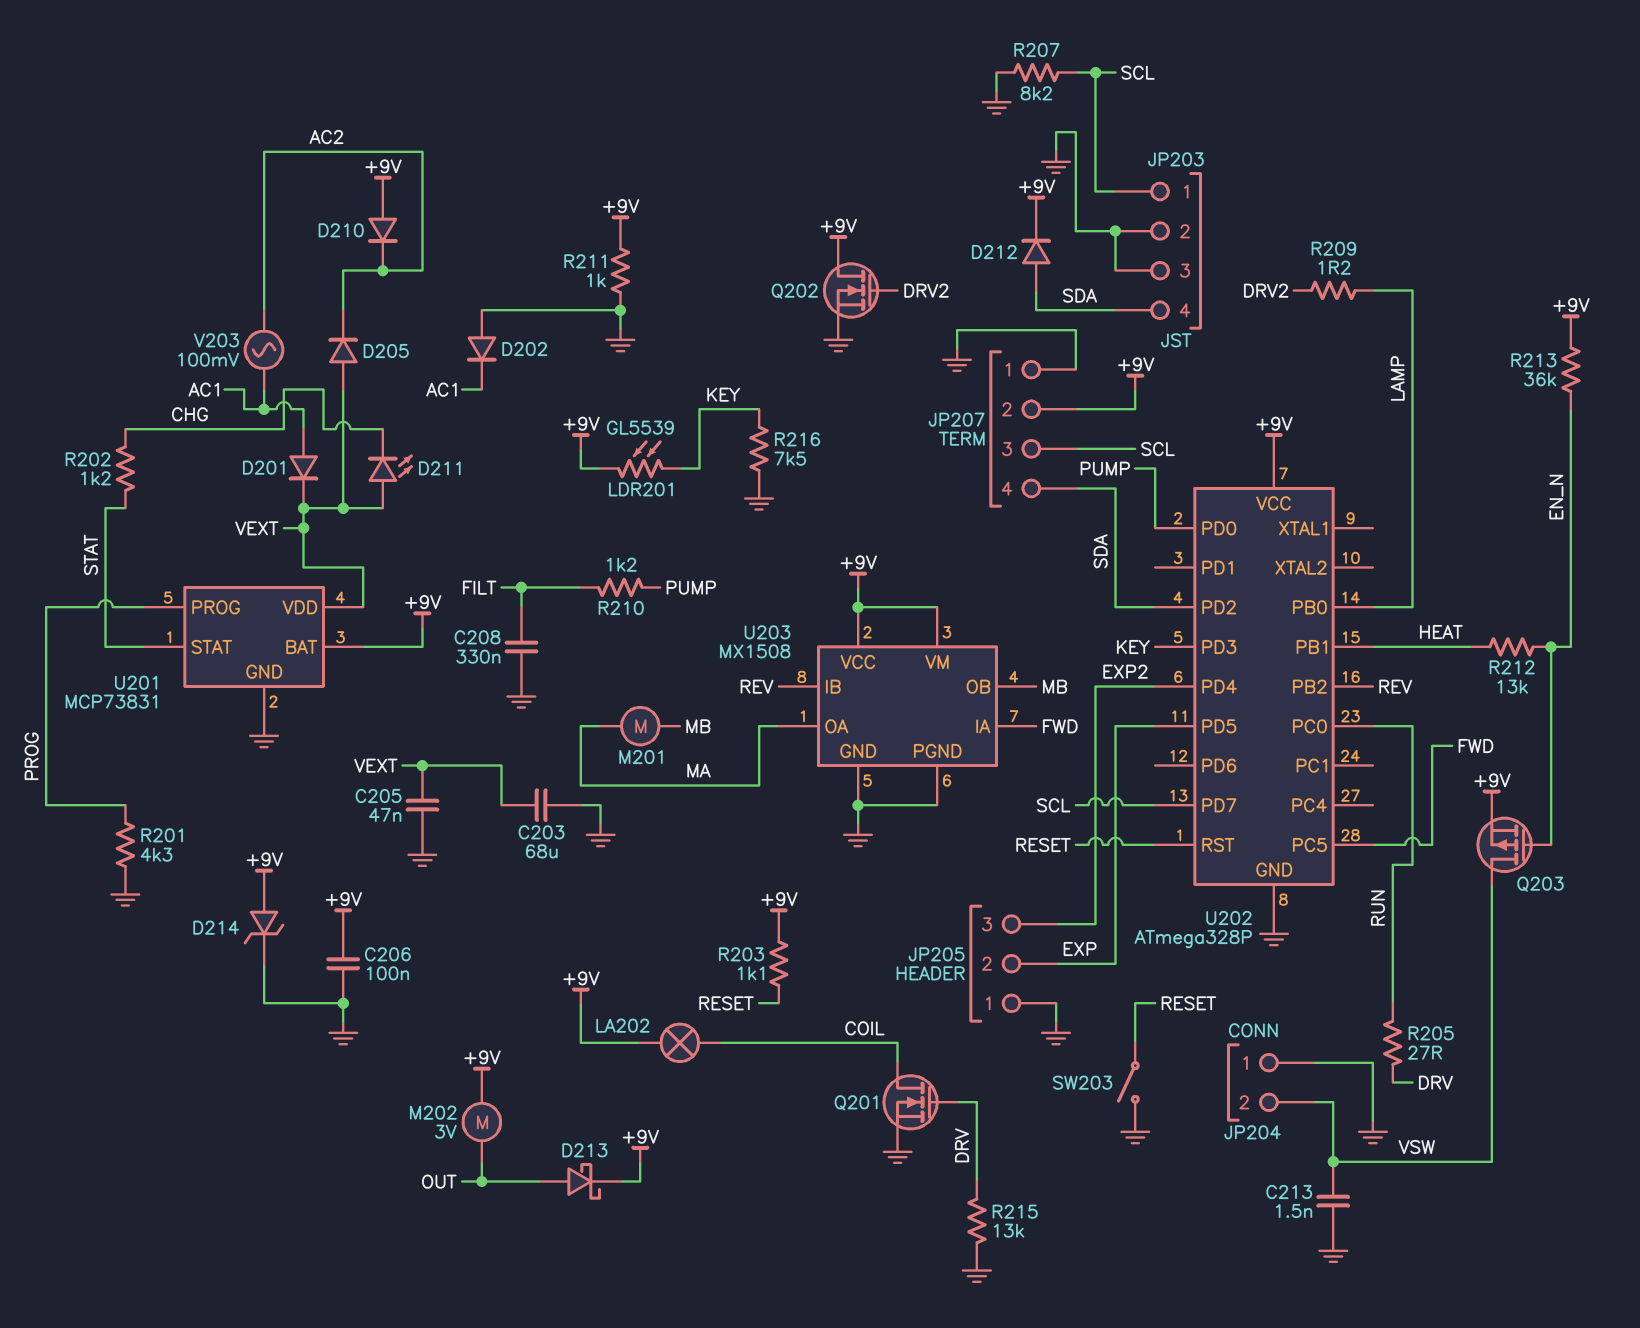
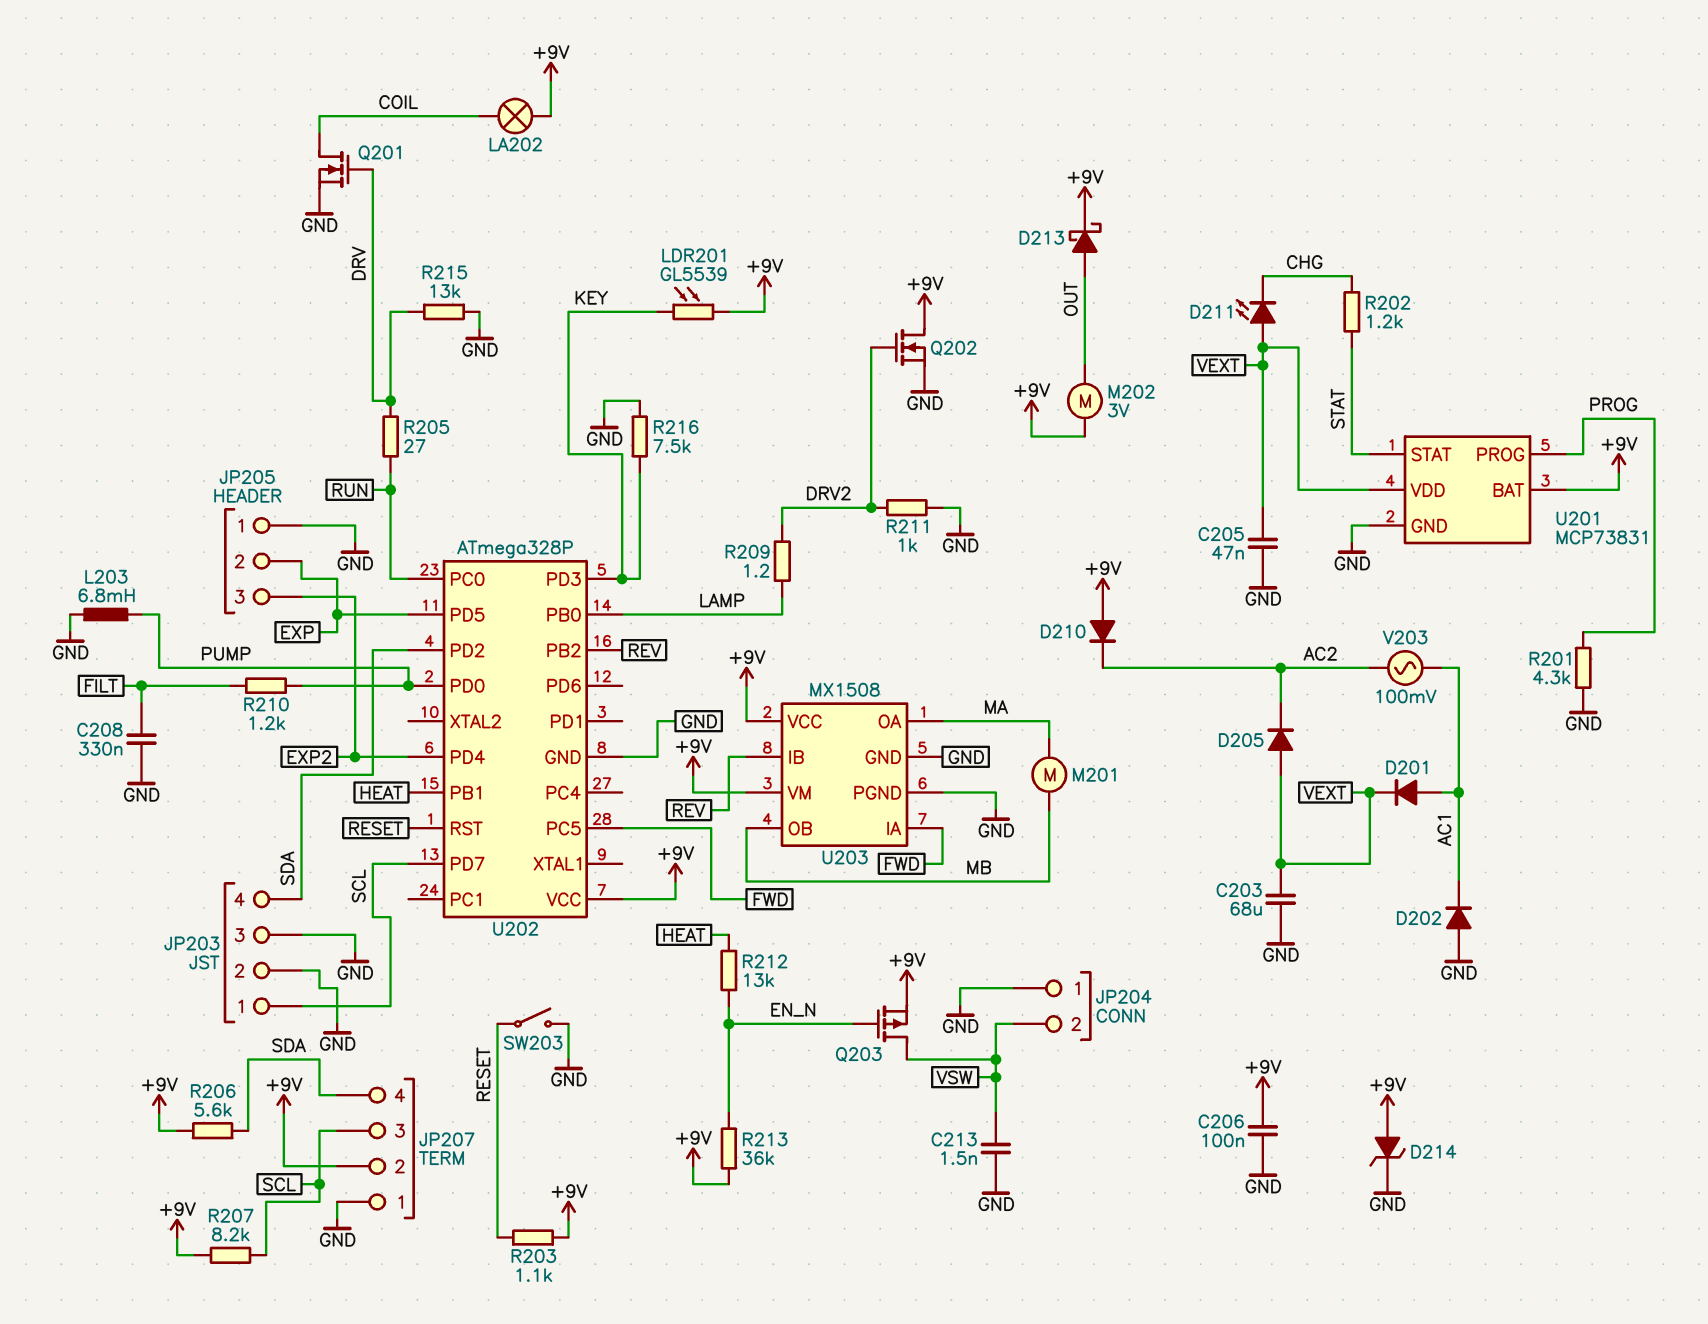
D212: diode (A SDA, K +9V) -> none
L203: none -> 6.8mH (GND, PUMP)
R206: none -> 5.6k (+9V, SDA)
R207: 8.2k (GND, SCL) -> 8.2k (+9V, SCL)
R211: 1k (+9V, GND) -> 1k (DRV2, GND)

